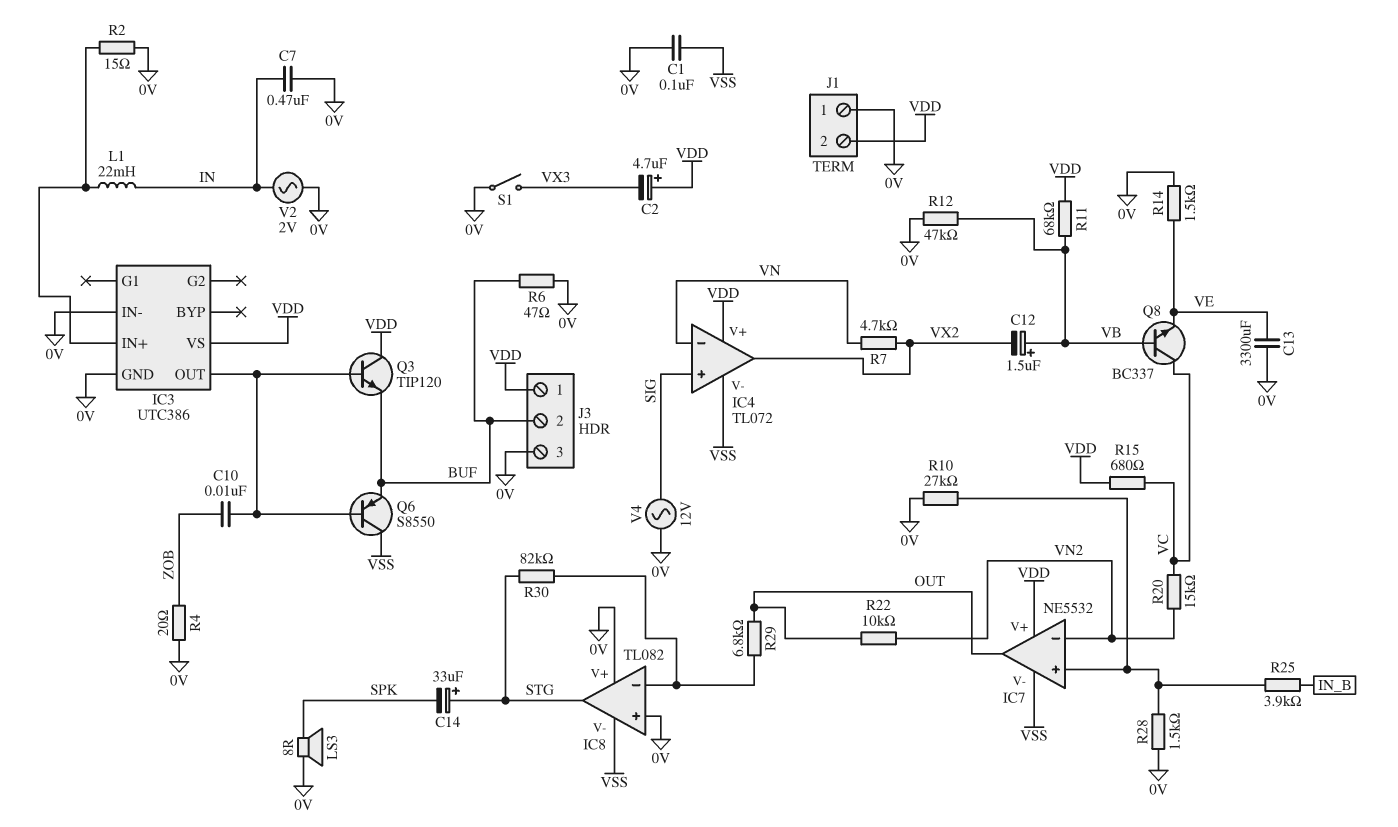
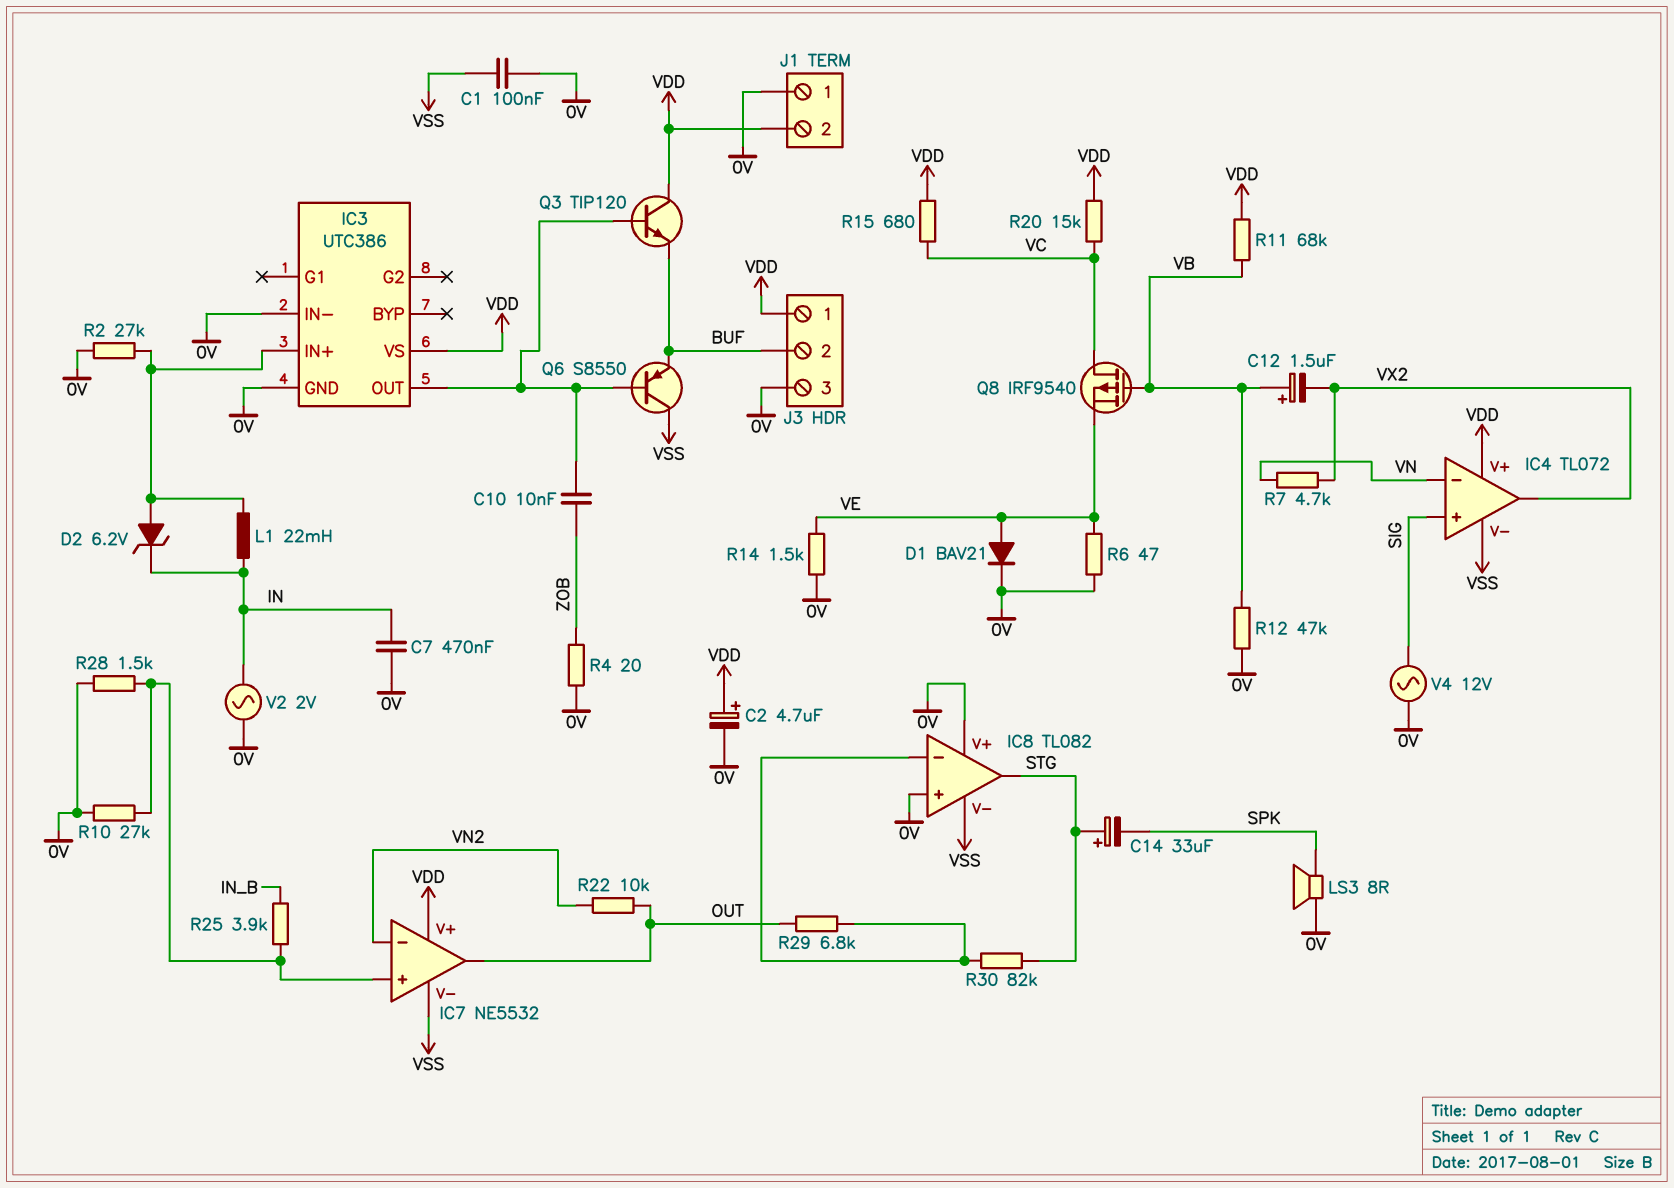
C2: 4.7uF (plus VDD, minus VX3) -> 4.7uF (plus VDD, minus 0V)
C13: 3300uF (0V, VE) -> none
D1: none -> diode BAV21 (A VE, K 0V)
D2: none -> zener 6.2V (A IC3/IN+, K IN)
Q8: NPN BC337 (B VB, C VC, E VE) -> PMOS IRF9540 (G VB, D VC, S VE)
R2: 15 (0V, IC3/IN+) -> 27k (0V, IC3/IN+)
R6: 47 (0V, BUF) -> 47 (0V, VE)
R20: 15k (VC, VN2) -> 15k (VC, VDD)
S1: switch (0V, VX3) -> none

